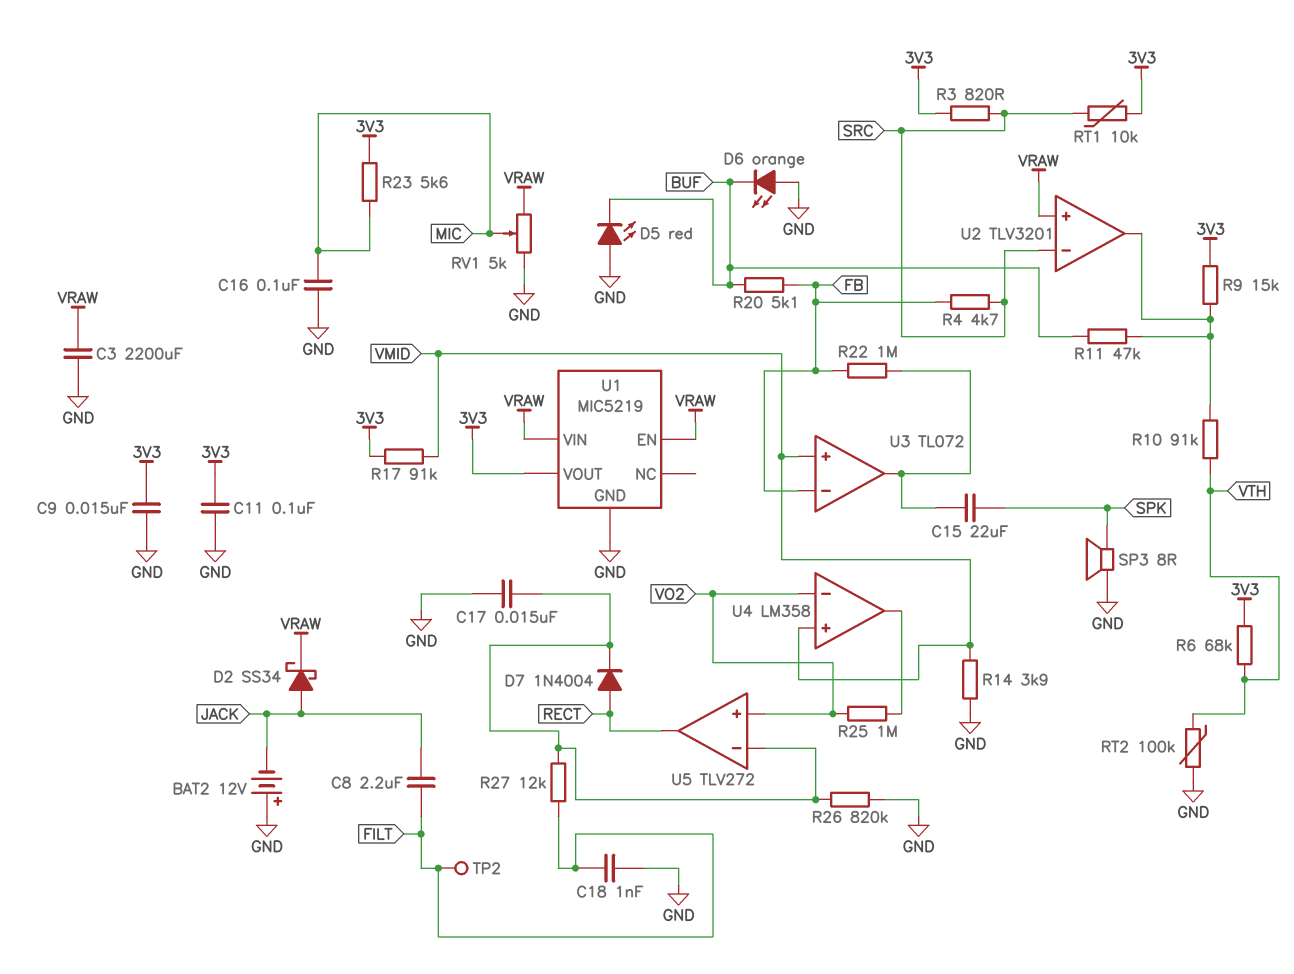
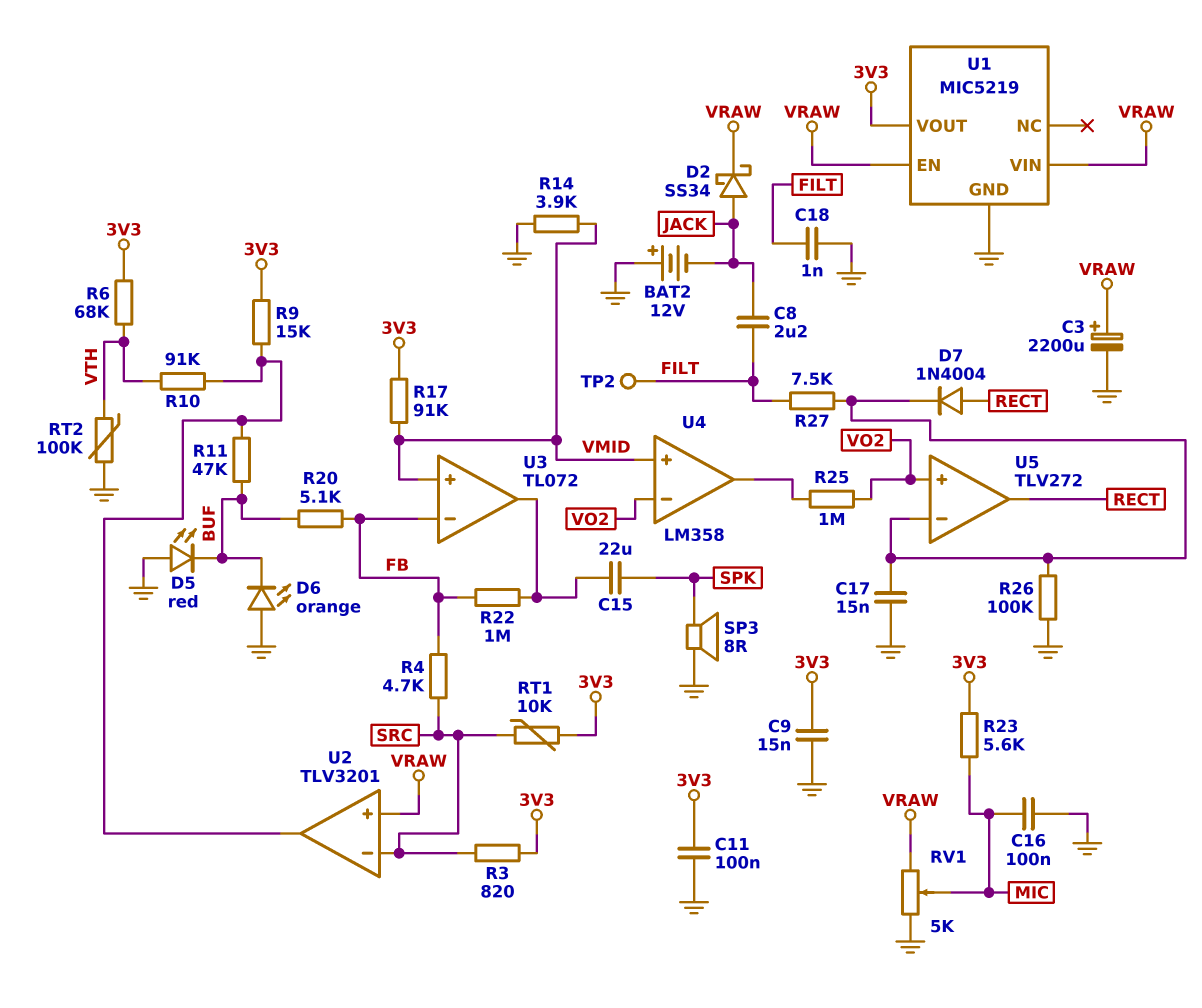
C3: 2200uF (GND, VRAW) -> 2200uF (plus VRAW, minus GND)
R26: 820k (GND, U5/in-) -> 100k (GND, U5/in-)
R27: 12k (FILT, U5/in-) -> 7.5k (FILT, U5/in-)

